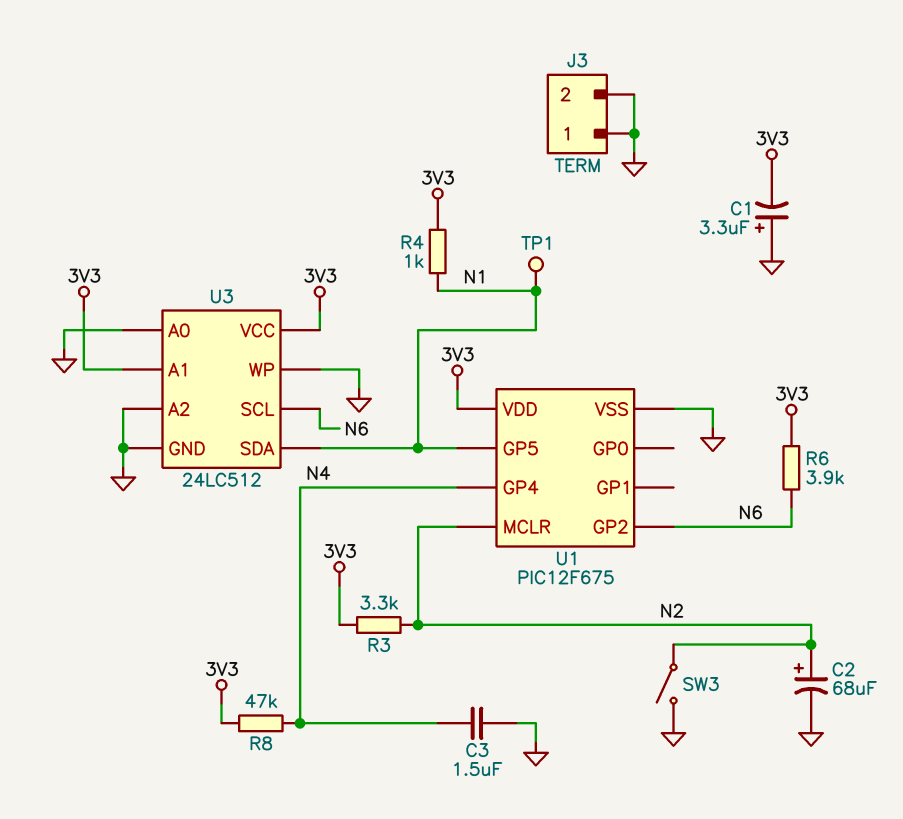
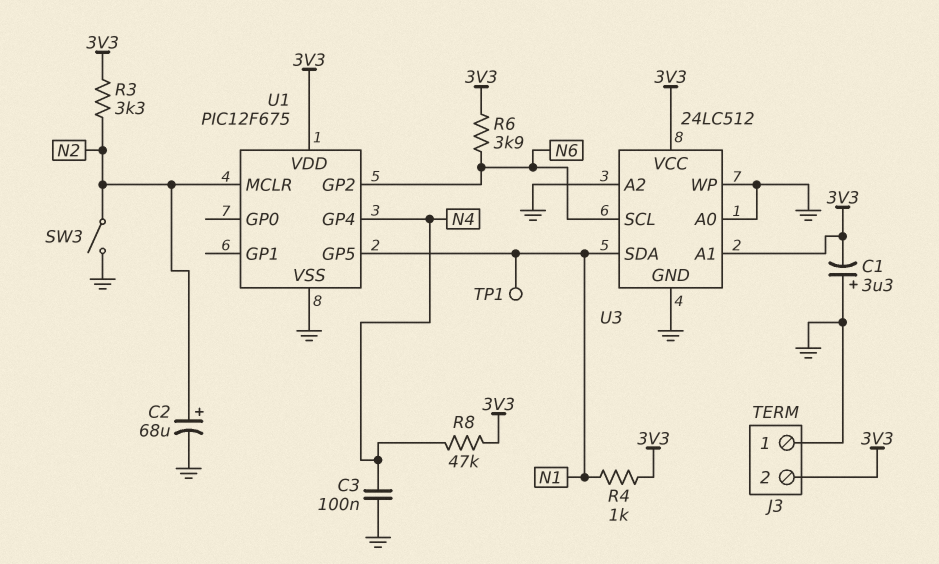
C3: 1.5uF (GND, N4) -> 100nF (GND, N4)
J3 pin 2: GND -> 3V3

